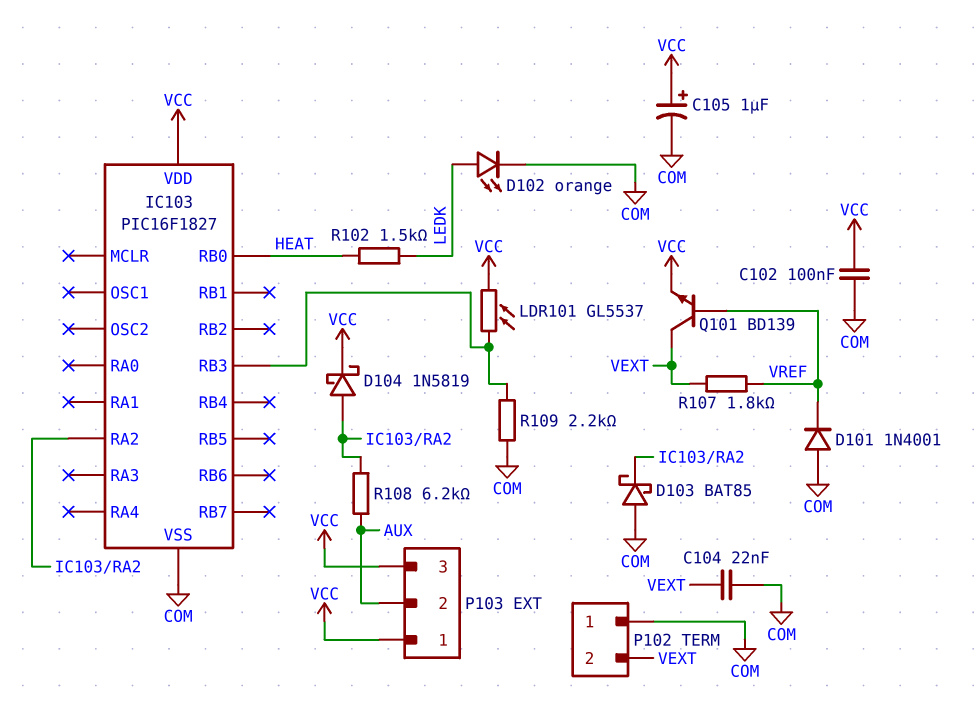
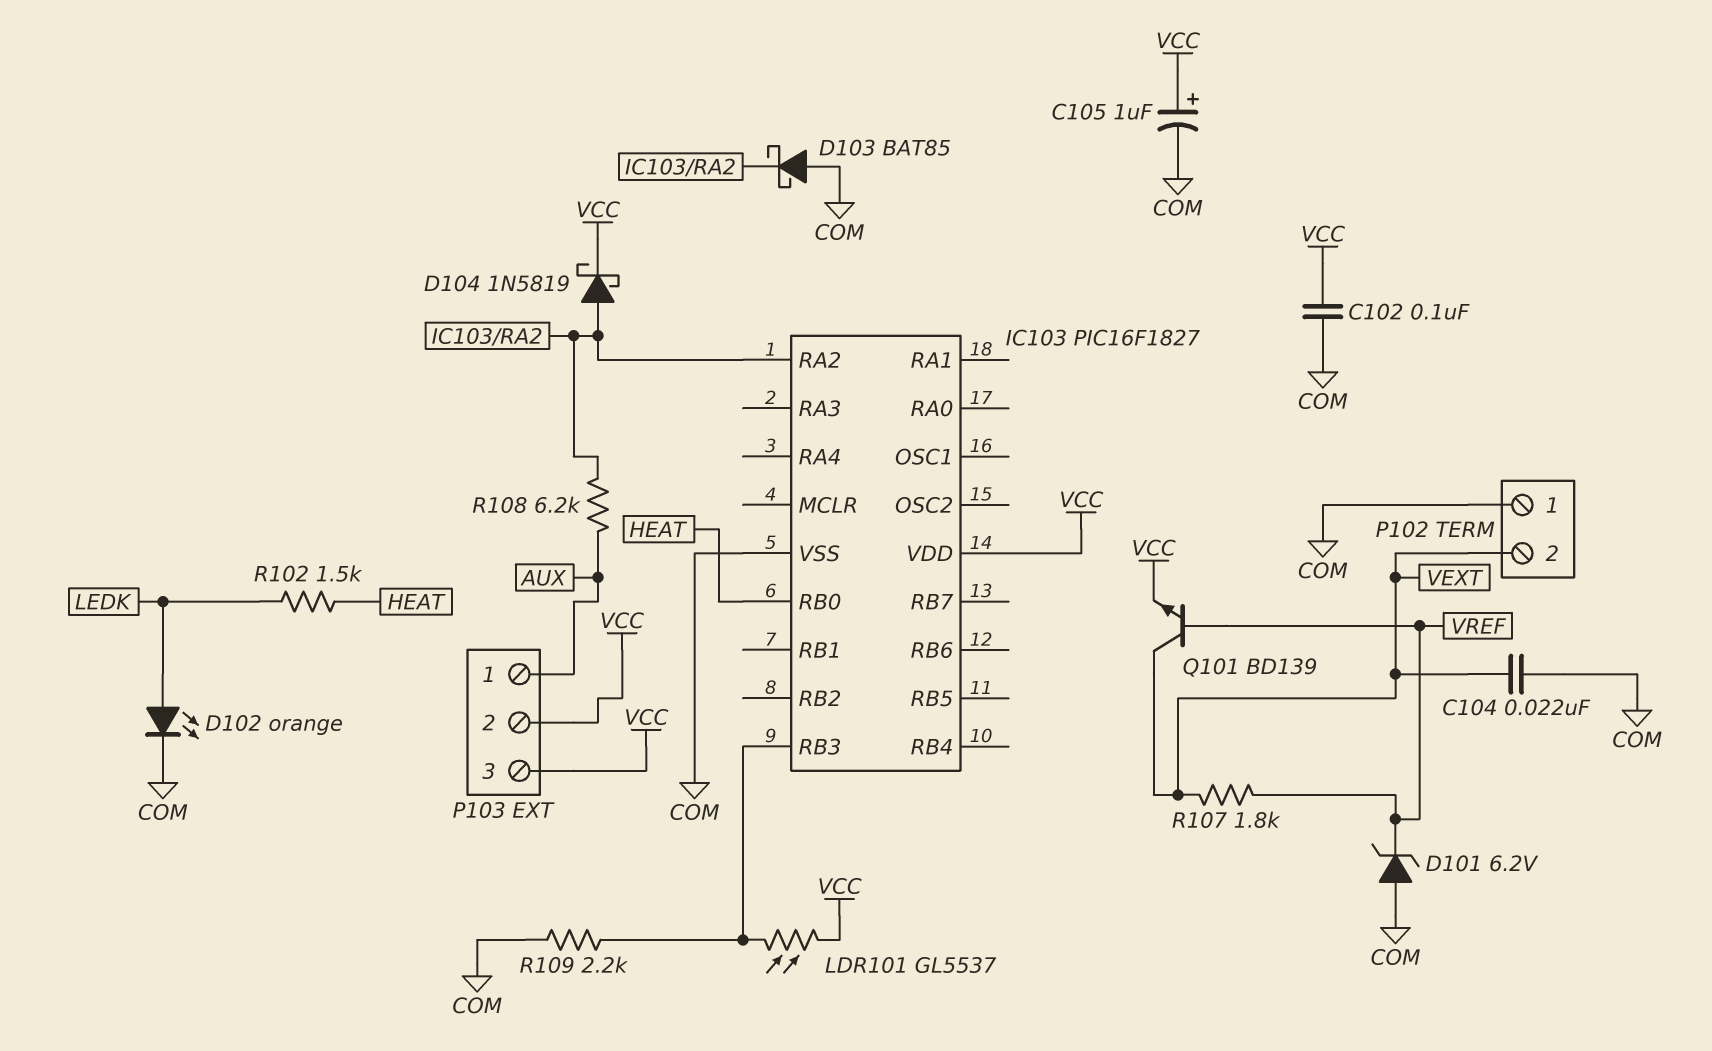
D101: diode 1N4001 (A COM, K VREF) -> zener 6.2V (A COM, K VREF)
P103 pin 1: VCC -> AUX
P103 pin 2: AUX -> VCC

